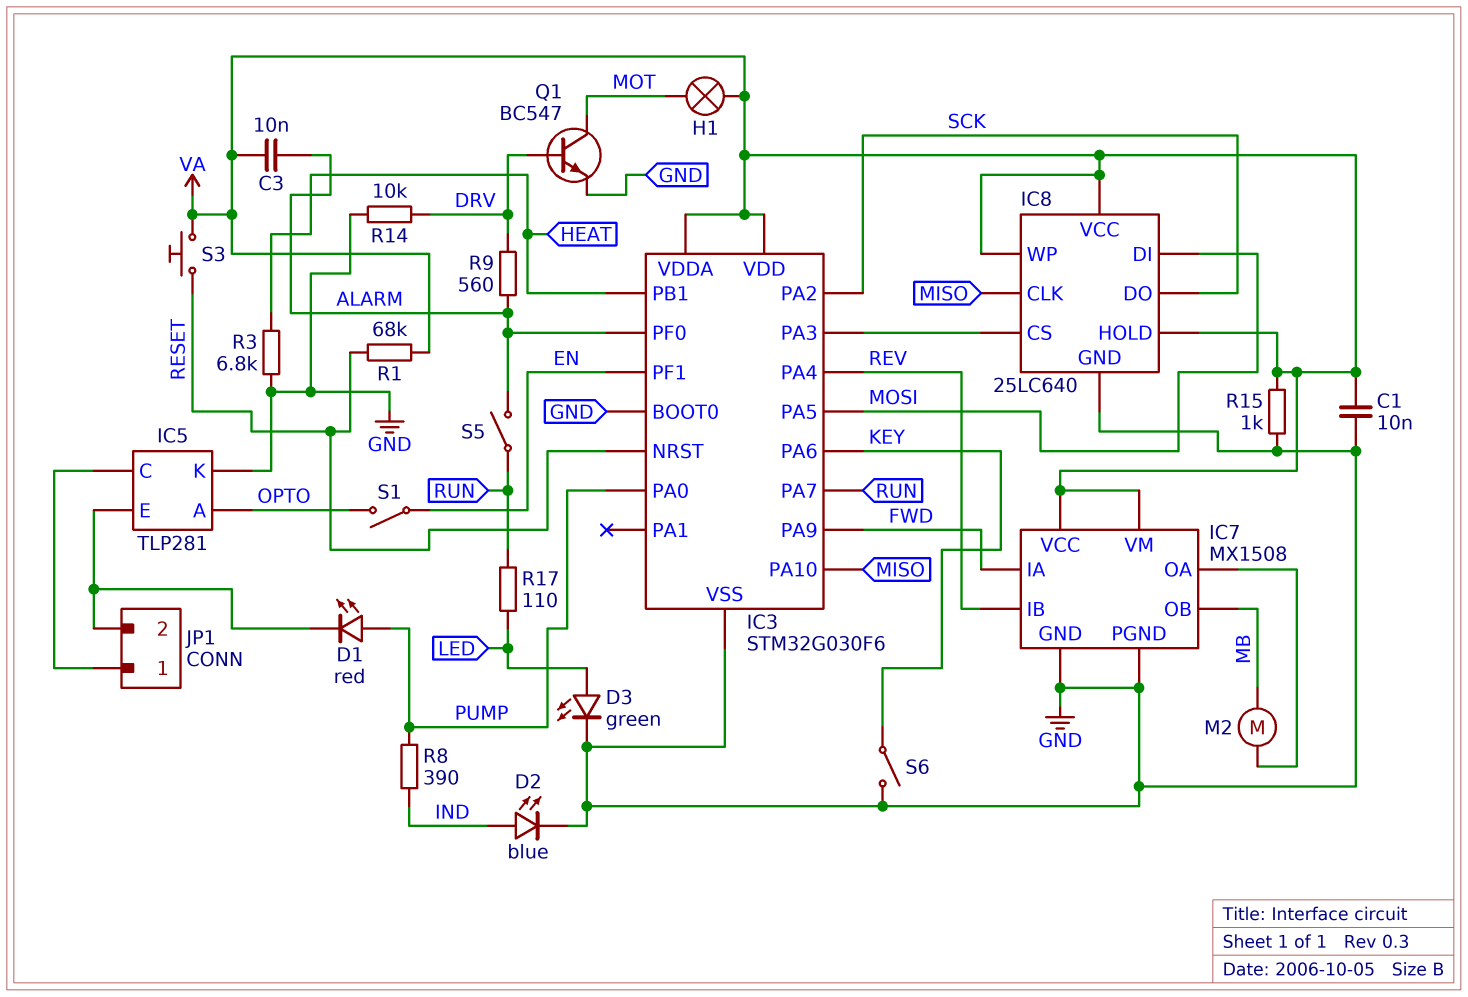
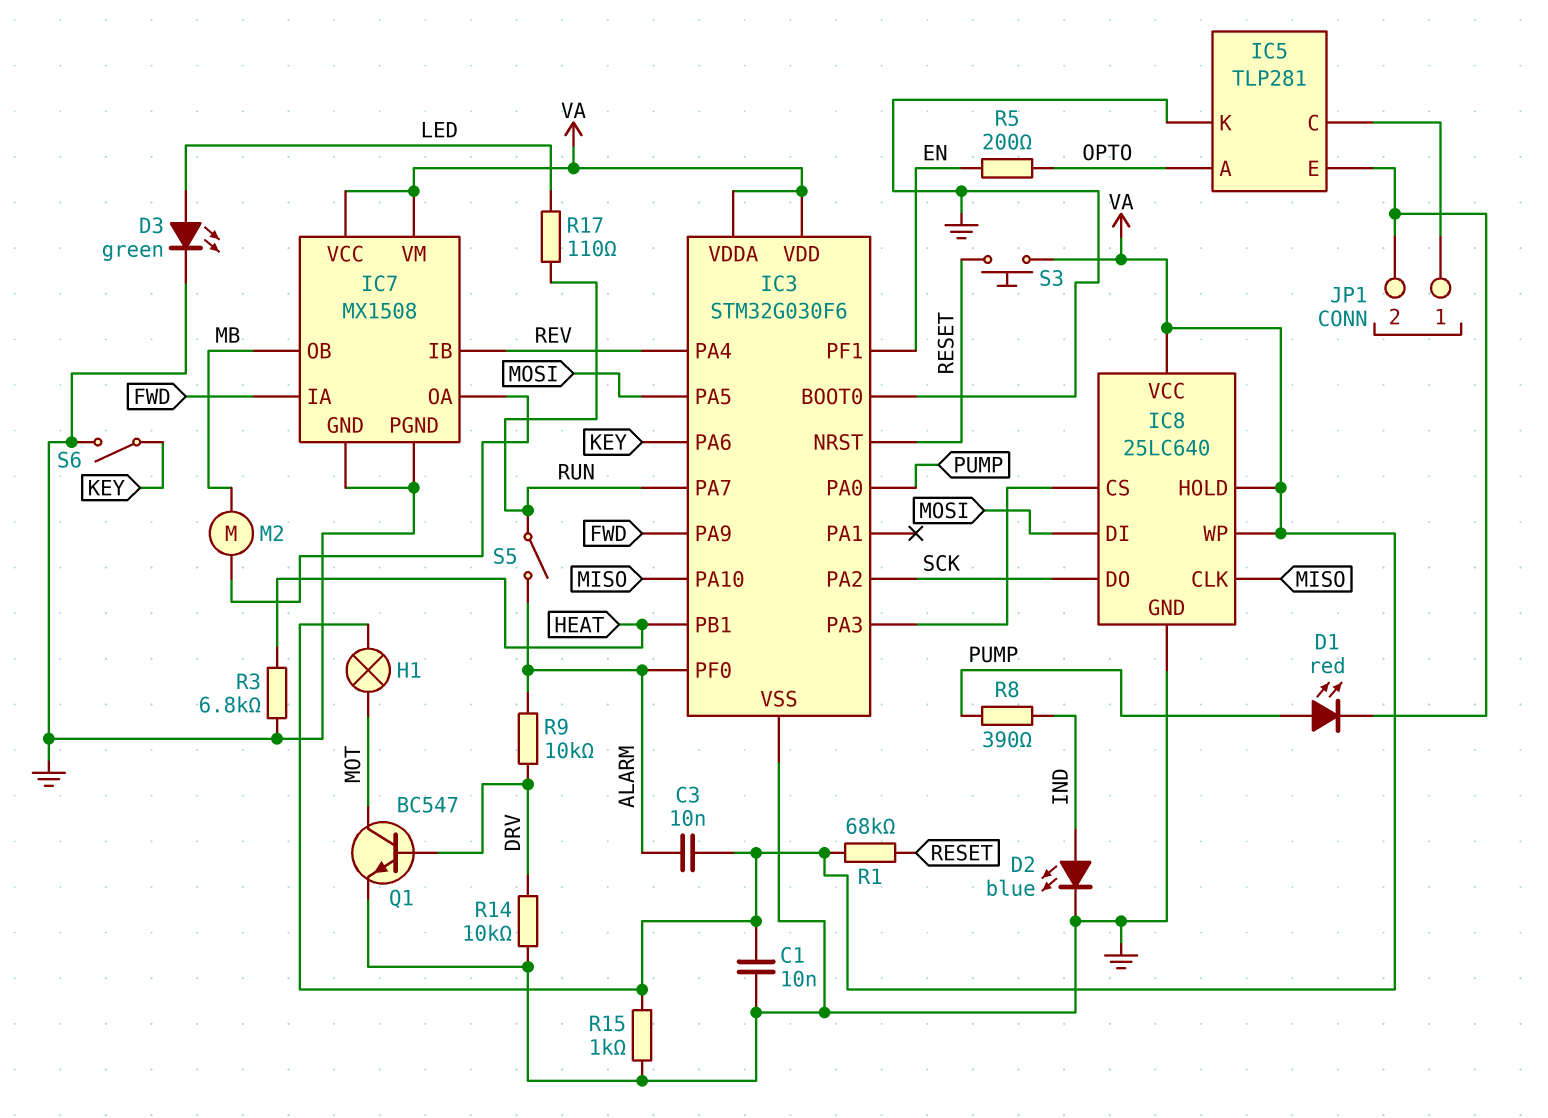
R5: none -> 200 (EN, OPTO)
R9: 560 (ALARM, DRV) -> 10k (ALARM, DRV)
S1: switch (EN, OPTO) -> none

